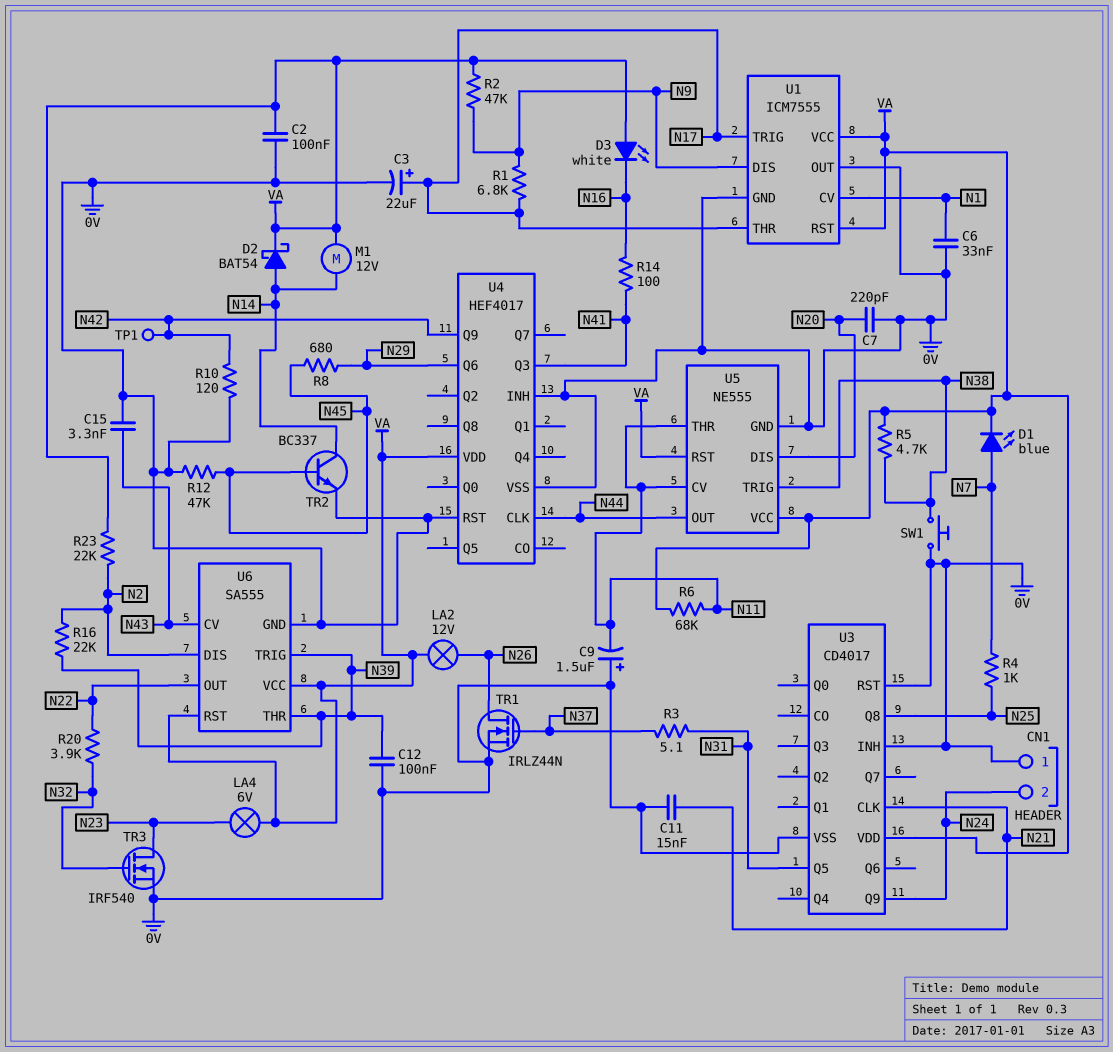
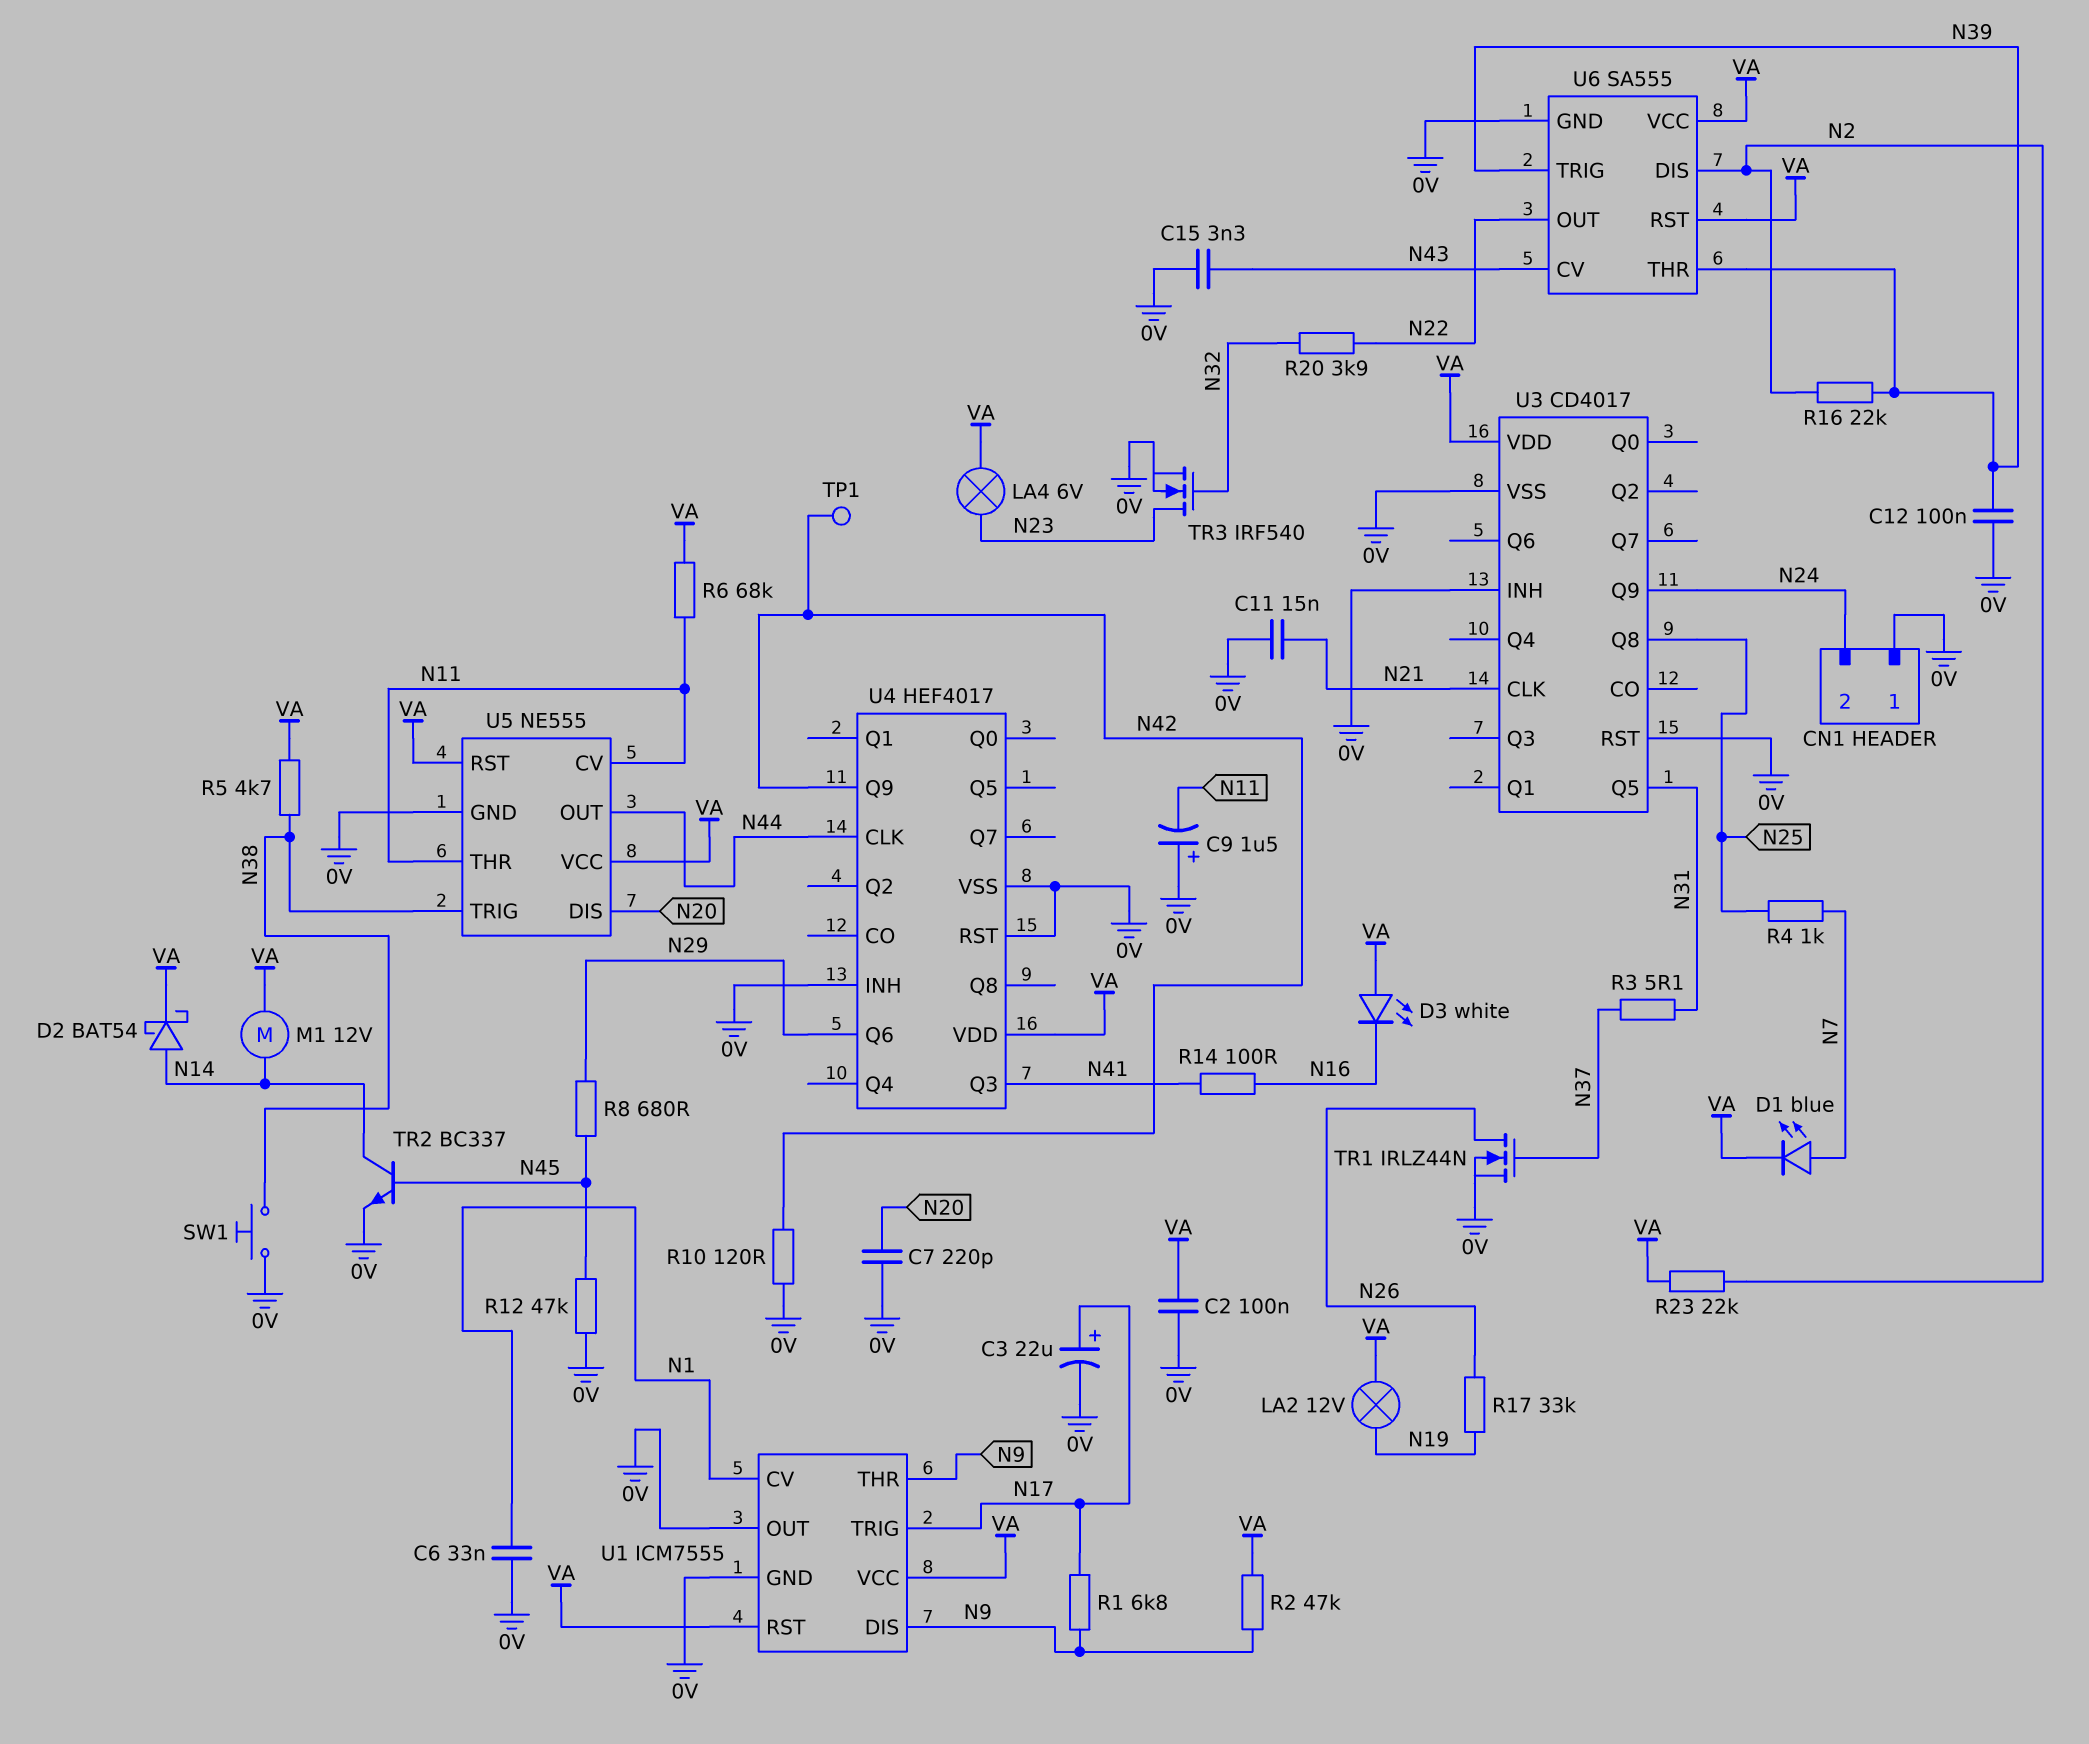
LA2: lamp 12V (N26, VA) -> lamp 12V (N19, VA)
R17: none -> 33k (N19, N26)
U1 pin THR: N17 -> N9

